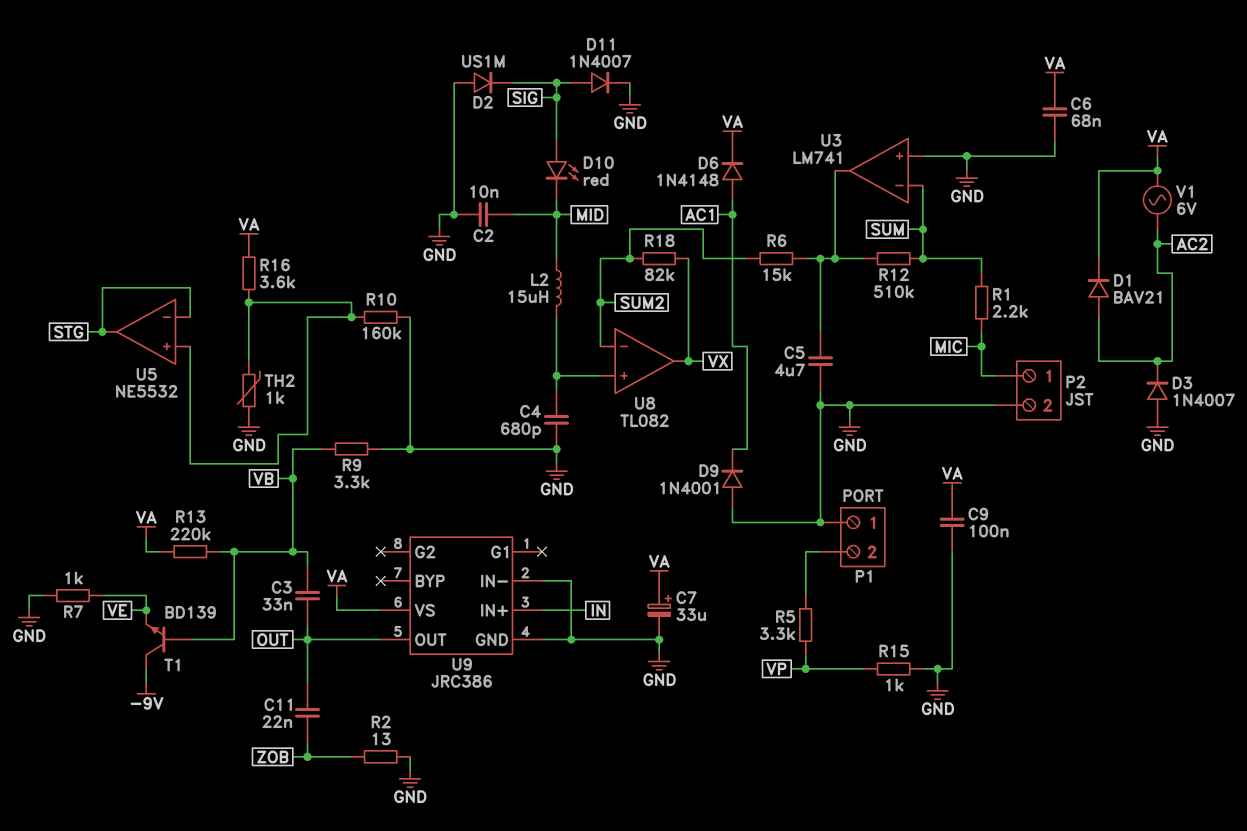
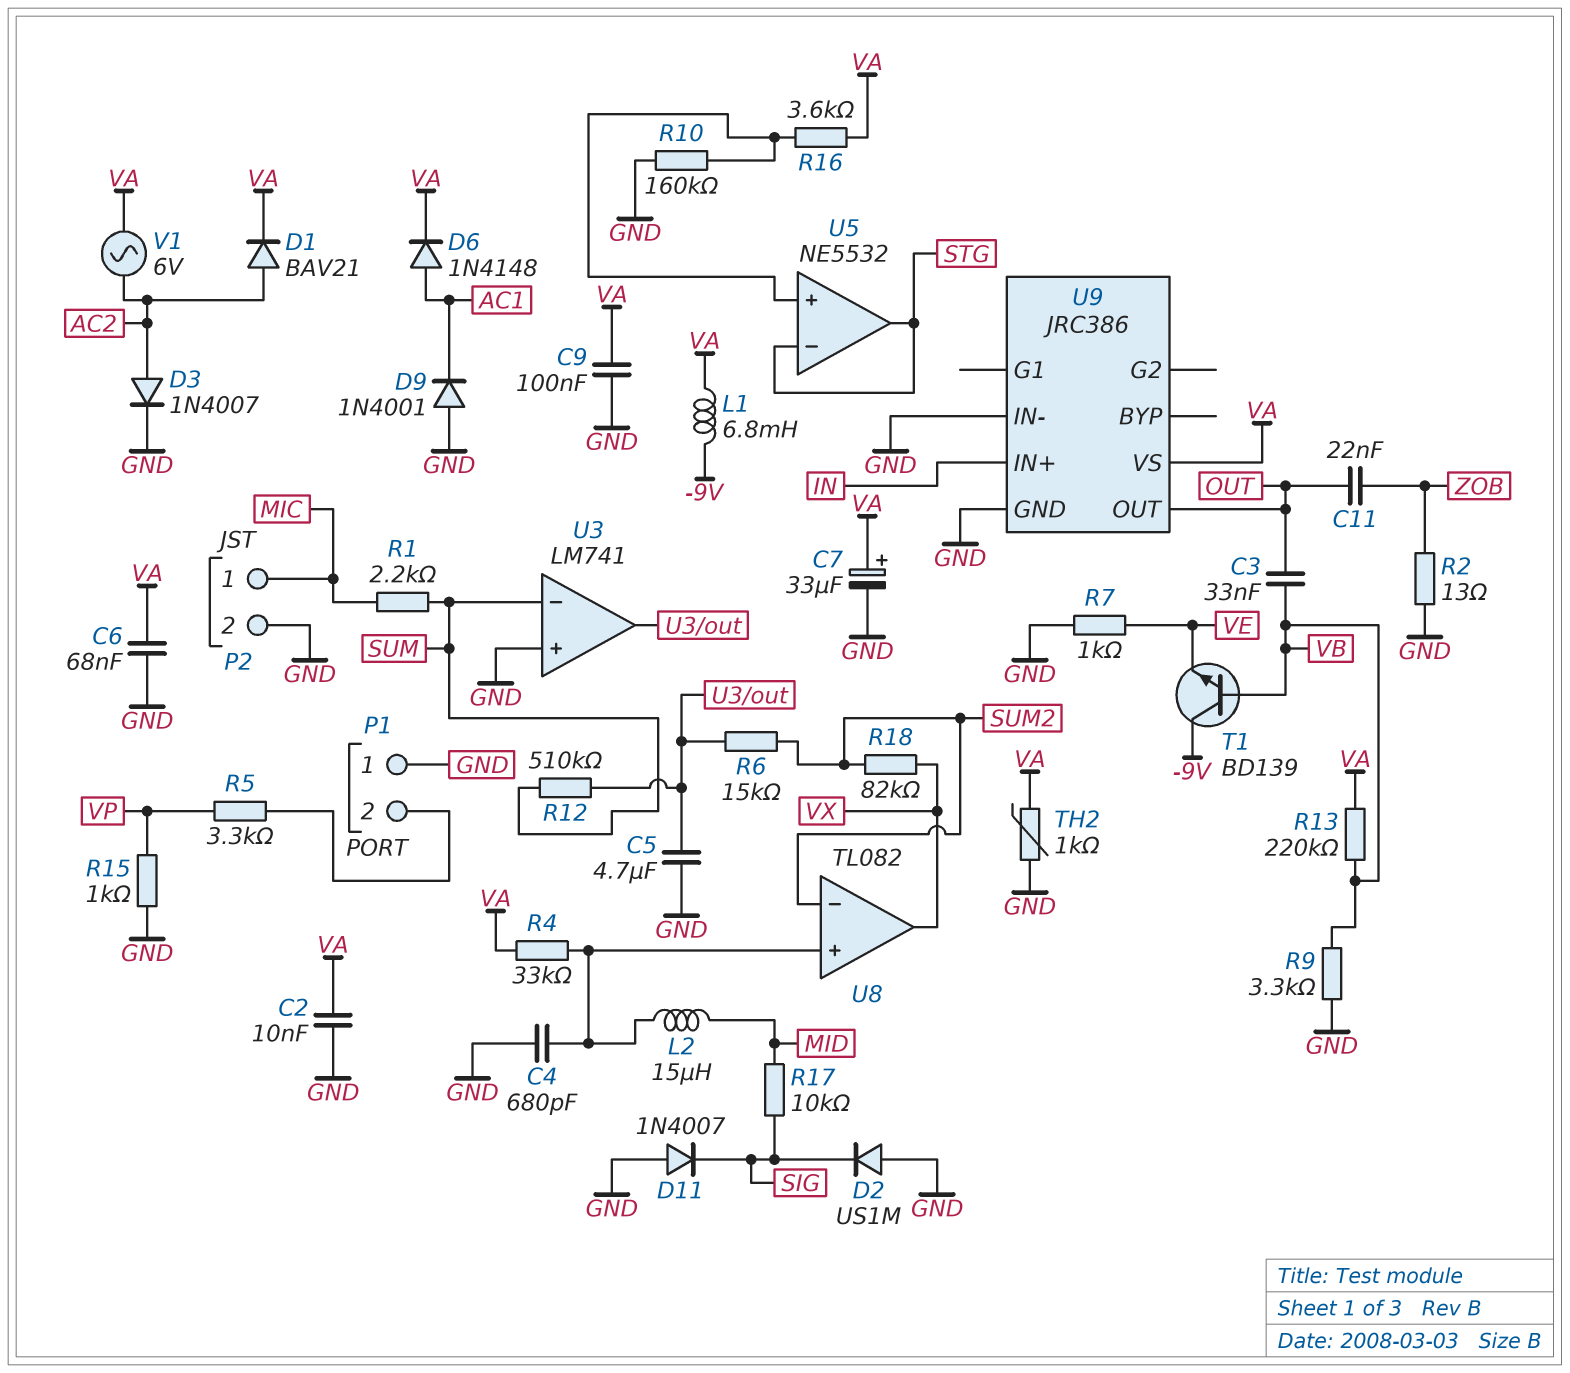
C2: 10nF (GND, MID) -> 10nF (GND, VA)
D3: diode 1N4007 (A GND, K AC2) -> diode 1N4007 (A AC2, K GND)
D10: LED red (A SIG, K MID) -> none
D11: diode 1N4007 (A SIG, K GND) -> diode 1N4007 (A GND, K SIG)
L1: none -> 6.8mH (-9V, VA)
R4: none -> 33k (U8/in+, VA)
R17: none -> 10k (MID, SIG)
TH2: 1k (GND, U5/in+) -> 1k (GND, VA)

